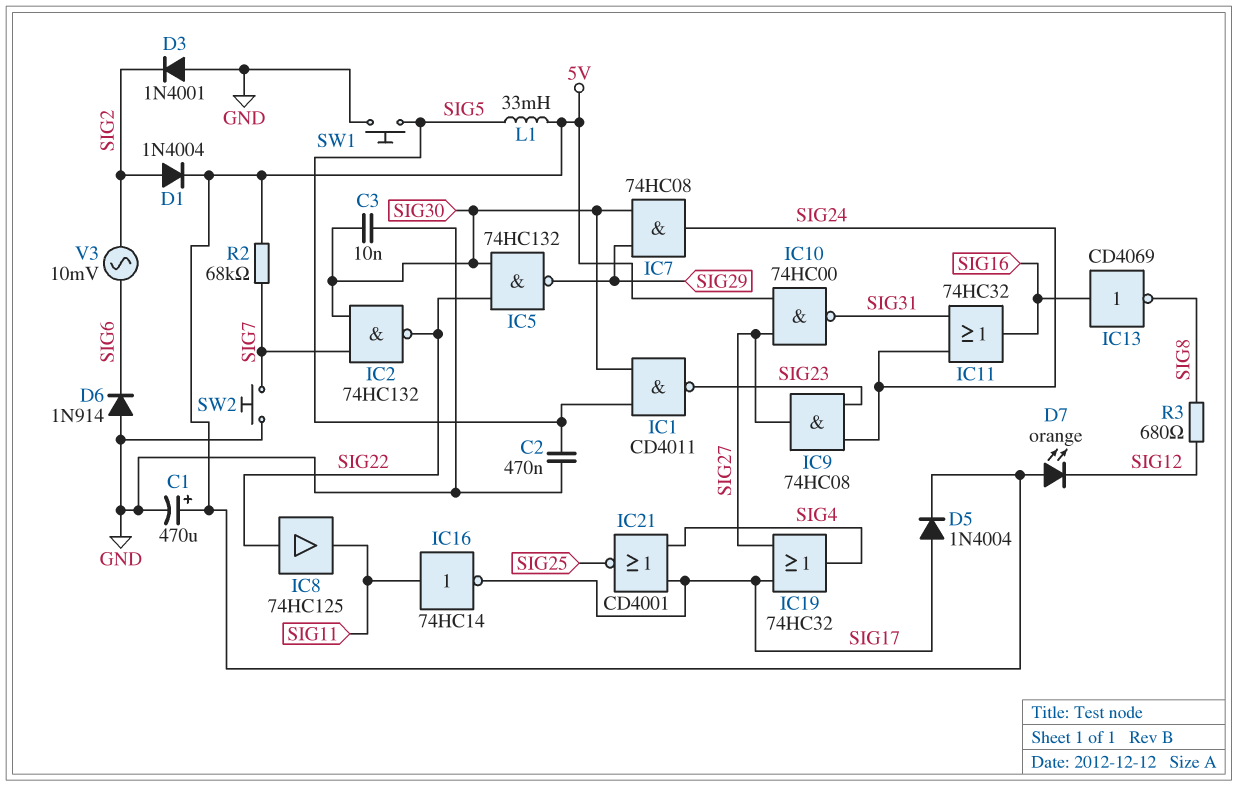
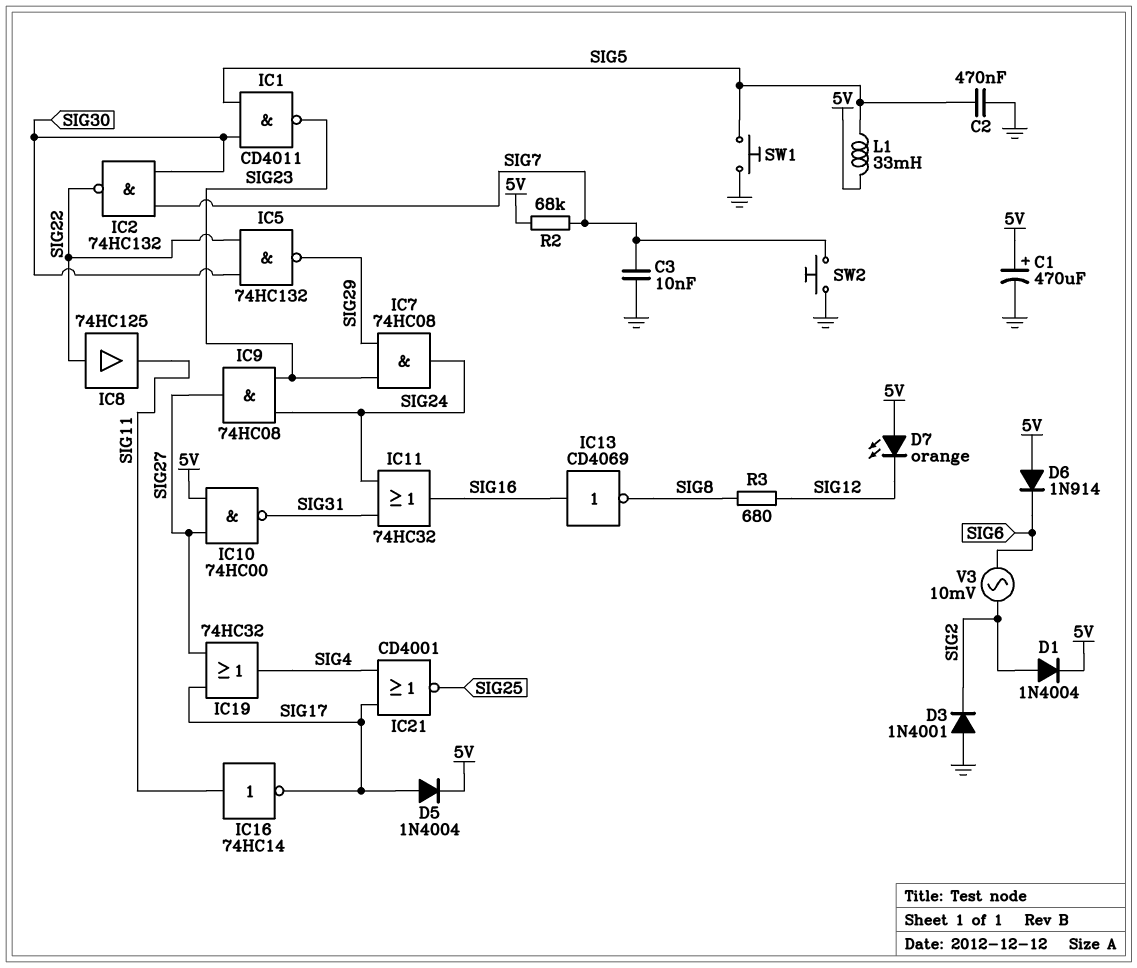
C3: 10nF (GND, SIG30) -> 10nF (GND, SIG7)
D6: diode 1N914 (A GND, K SIG6) -> diode 1N914 (A 5V, K SIG6)
IC7: AND 74HC08 (in SIG29, in SIG30, out SIG24) -> AND 74HC08 (in SIG23, in SIG29, out SIG24)

